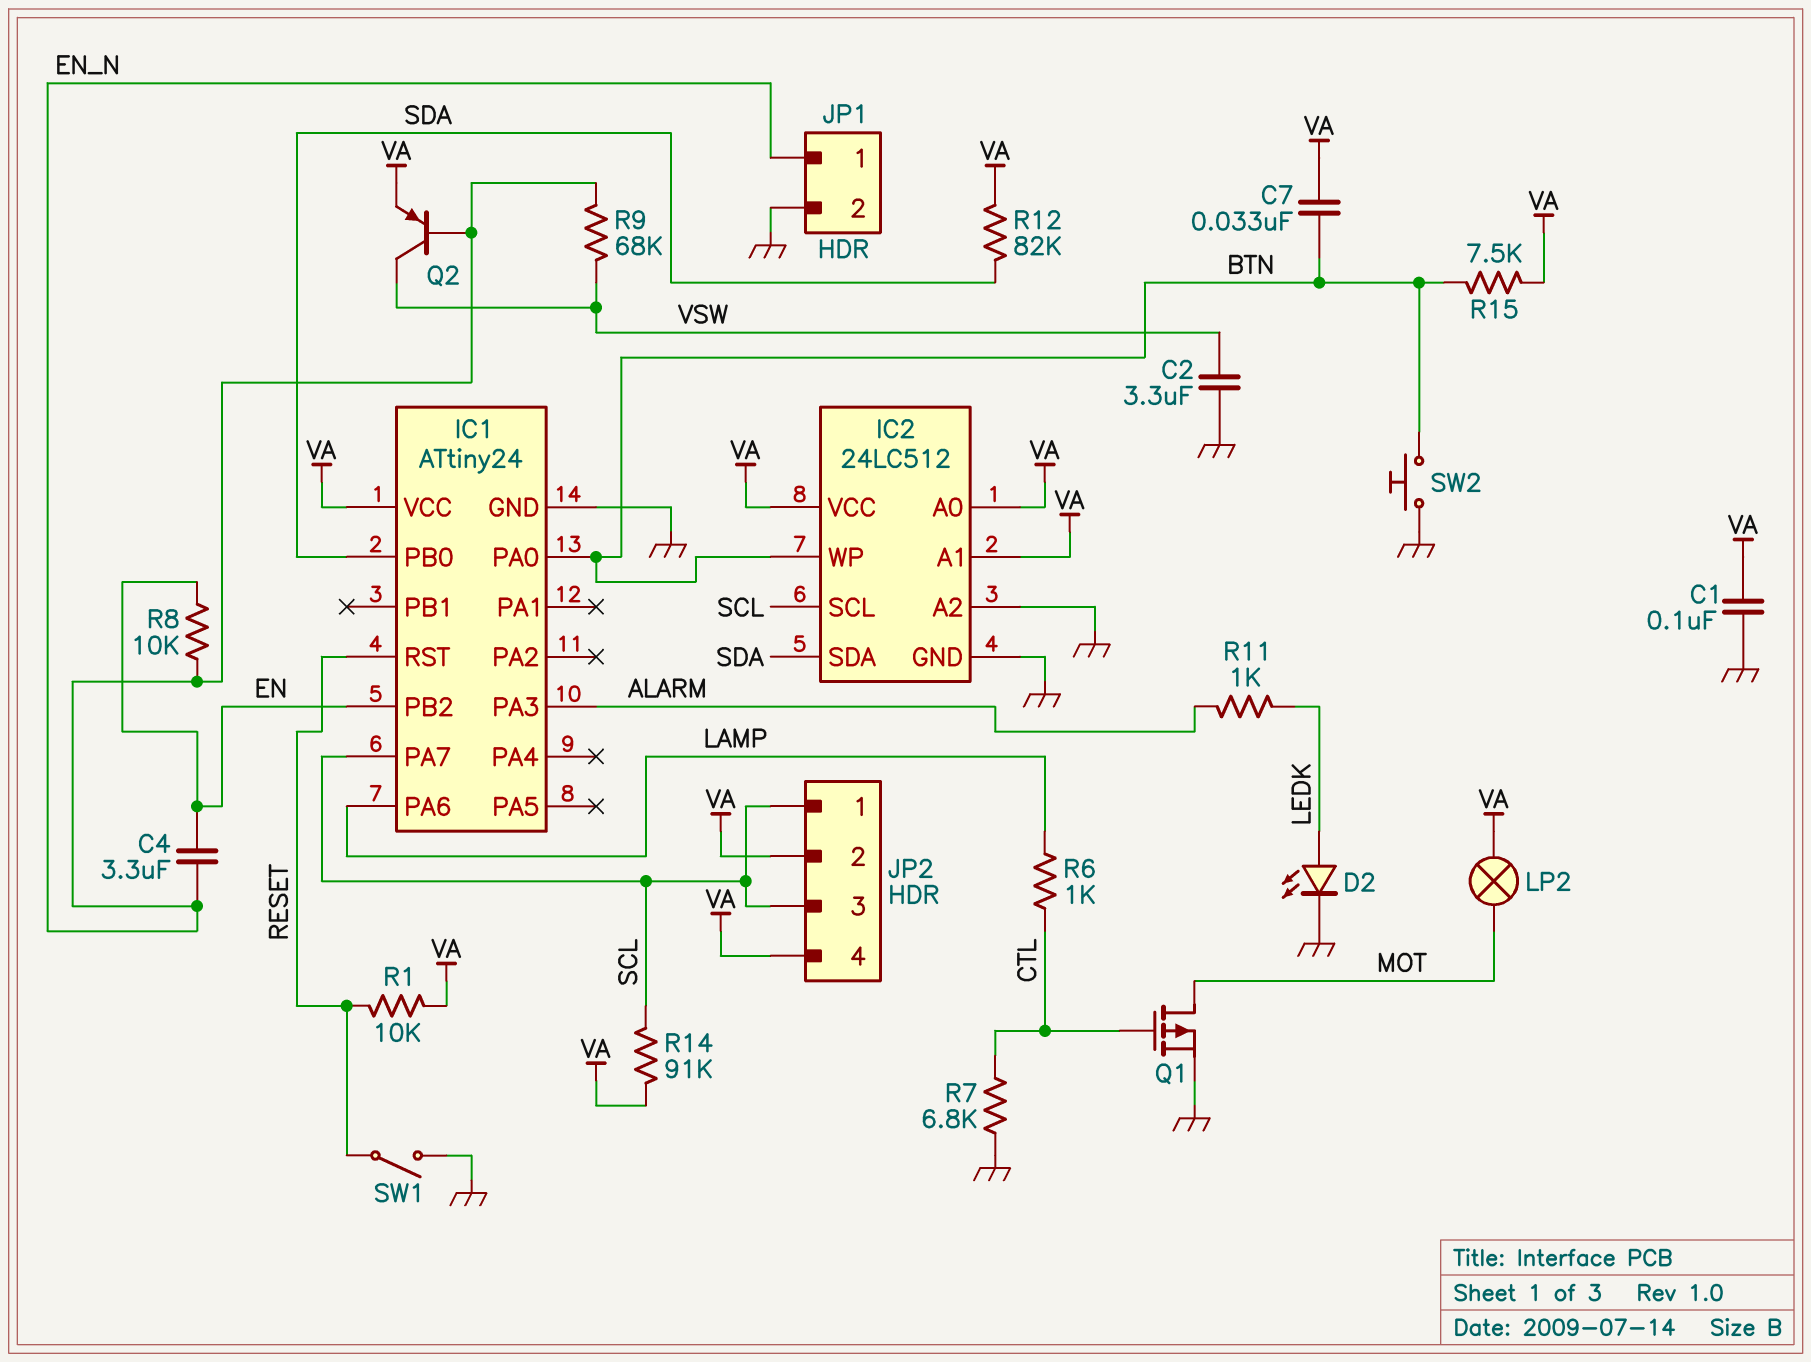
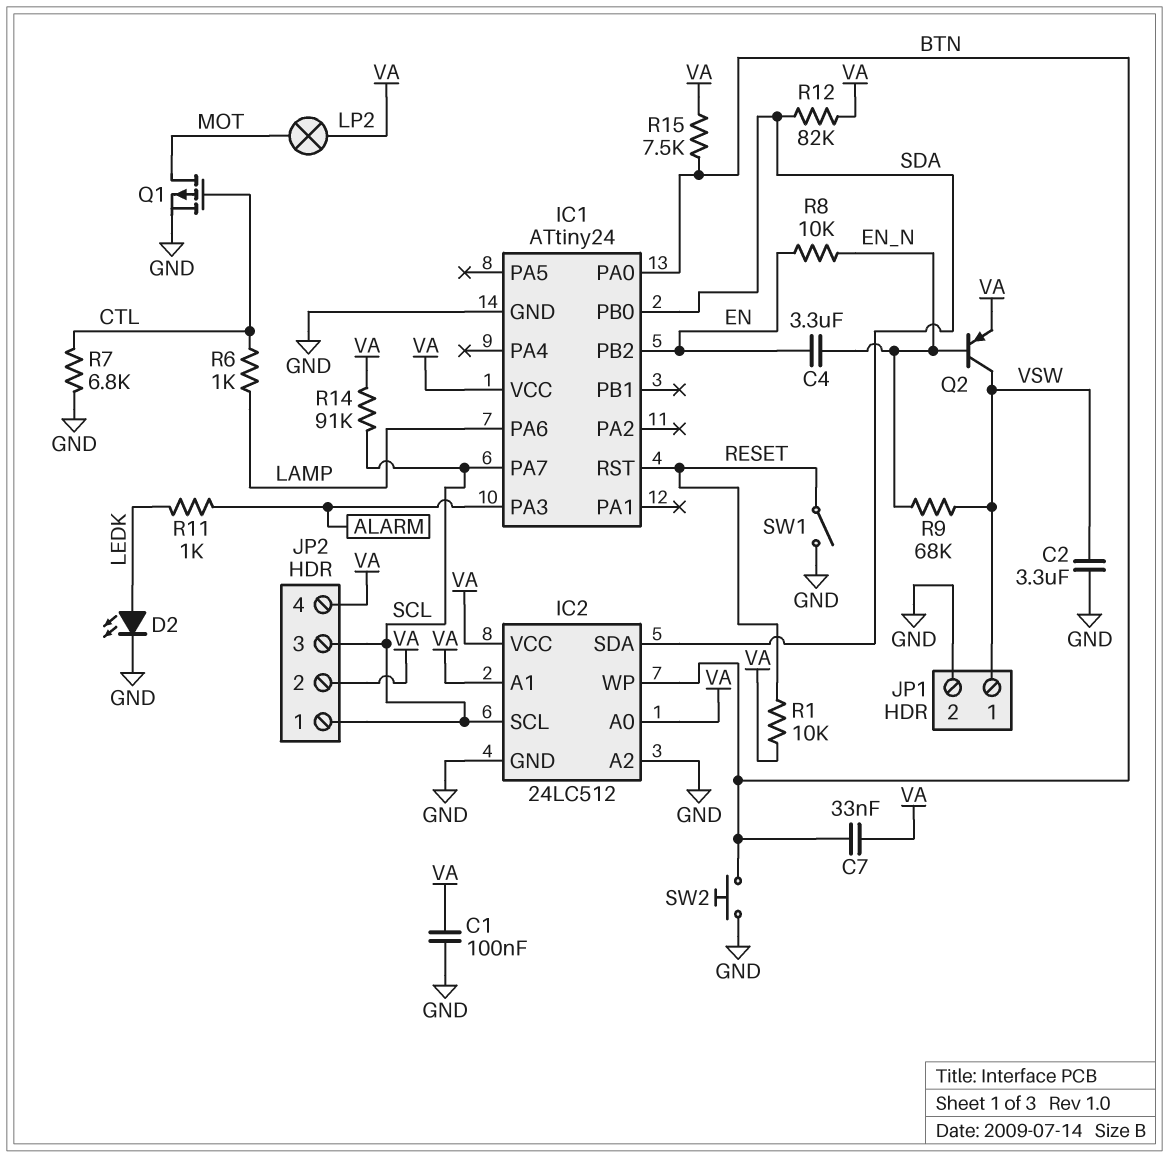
JP1 pin 1: EN_N -> VSW

